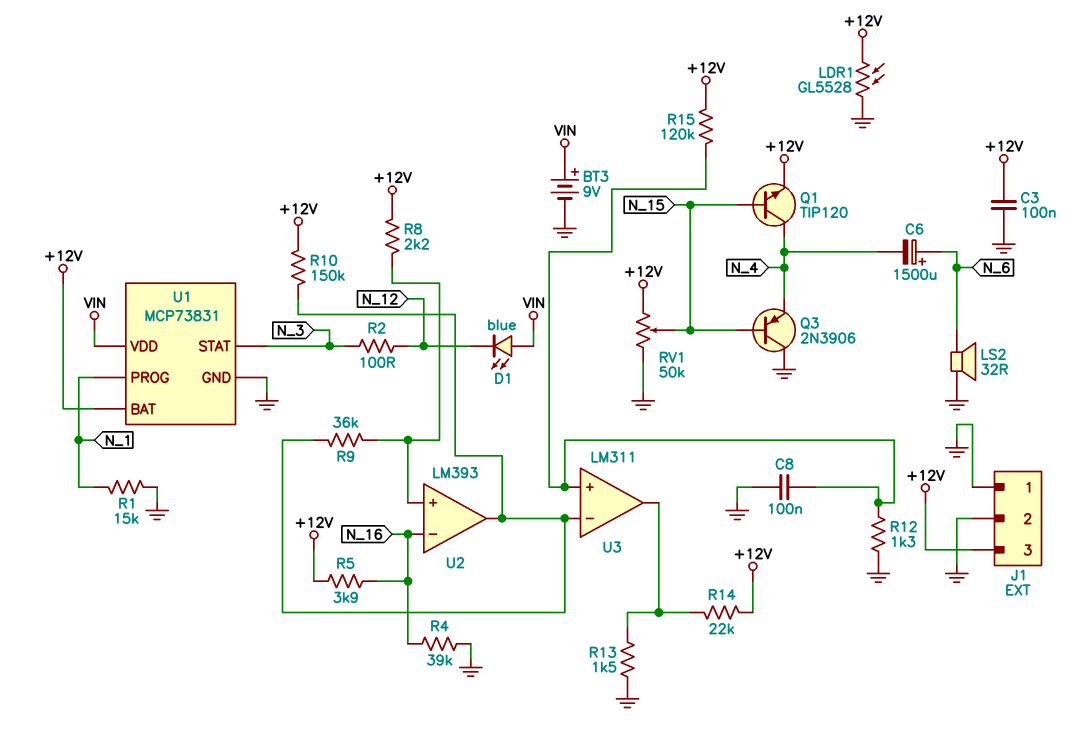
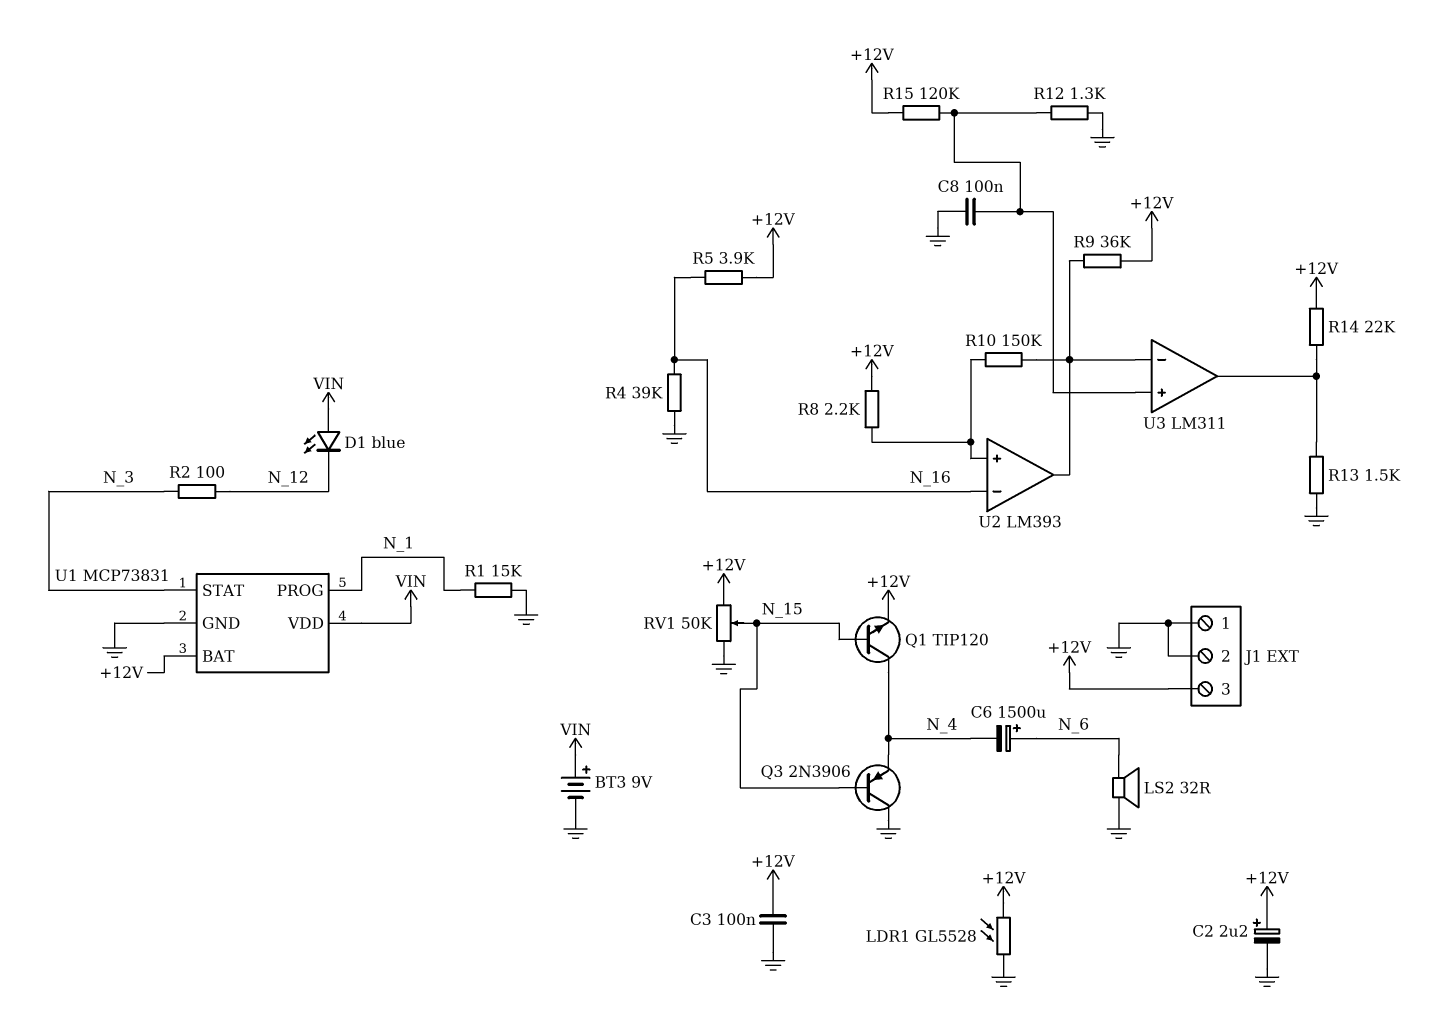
C2: none -> 2.2uF (plus +12V, minus GND)
R9: 36k (U2/in+, U2/out) -> 36k (+12V, U2/out)
R10: 150k (+12V, U2/out) -> 150k (U2/in+, U2/out)

